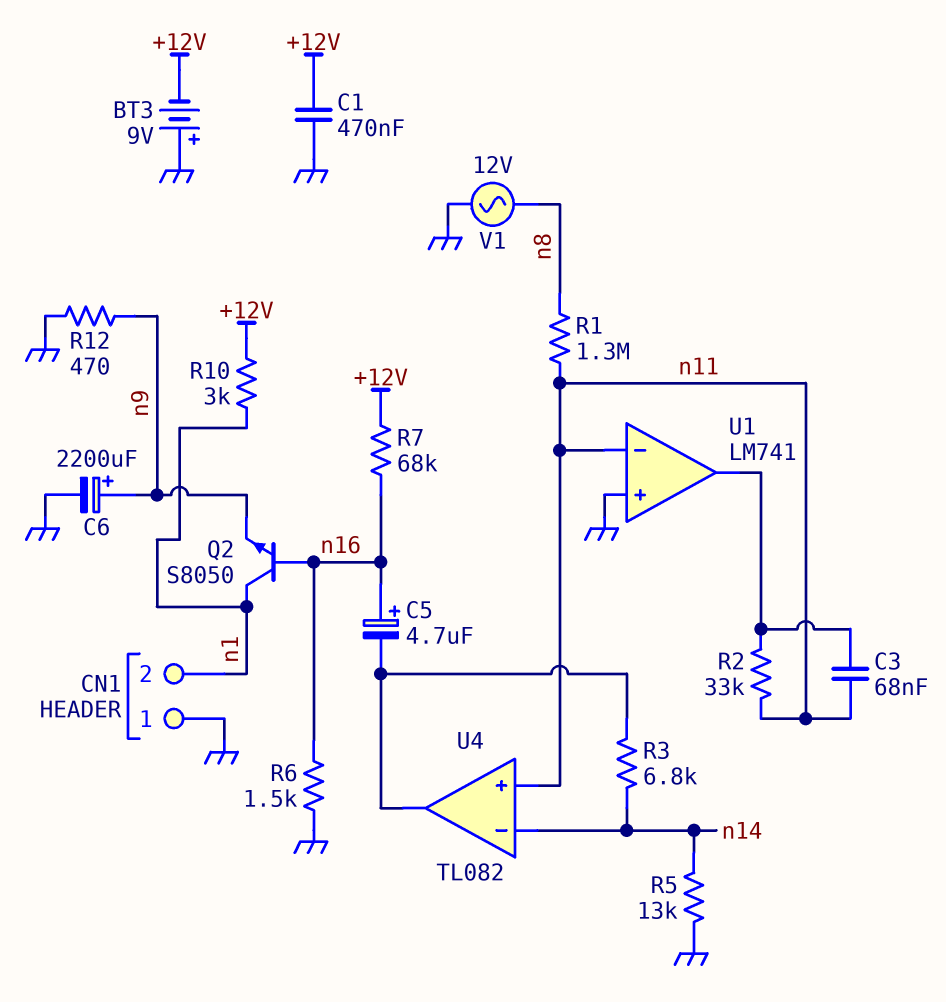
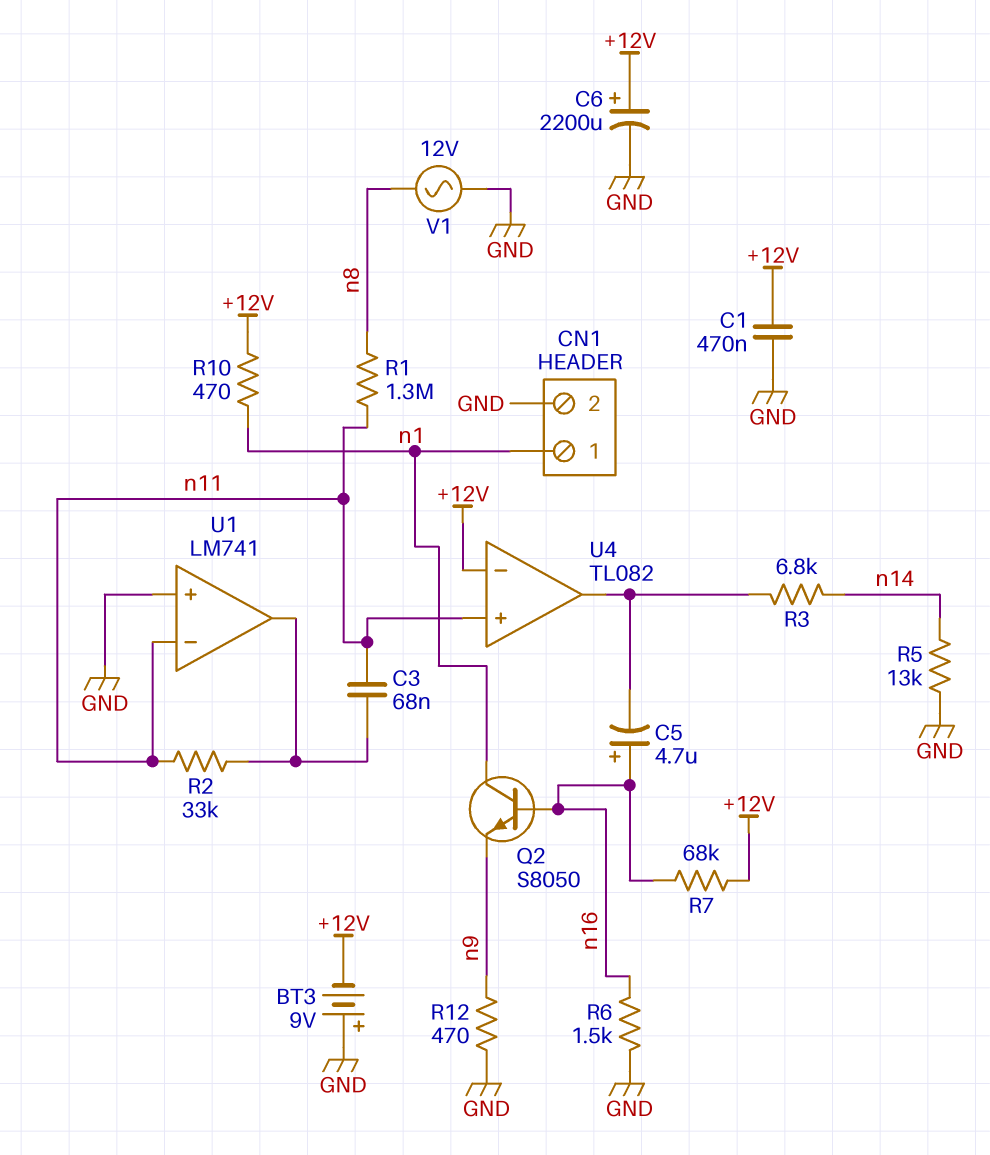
C6: 2200uF (plus n9, minus GND) -> 2200uF (plus +12V, minus GND)
CN1 pin 1: GND -> n1
CN1 pin 2: n1 -> GND
R10: 3k (+12V, n1) -> 470 (+12V, n1)
U4 pin in-: n14 -> +12V

